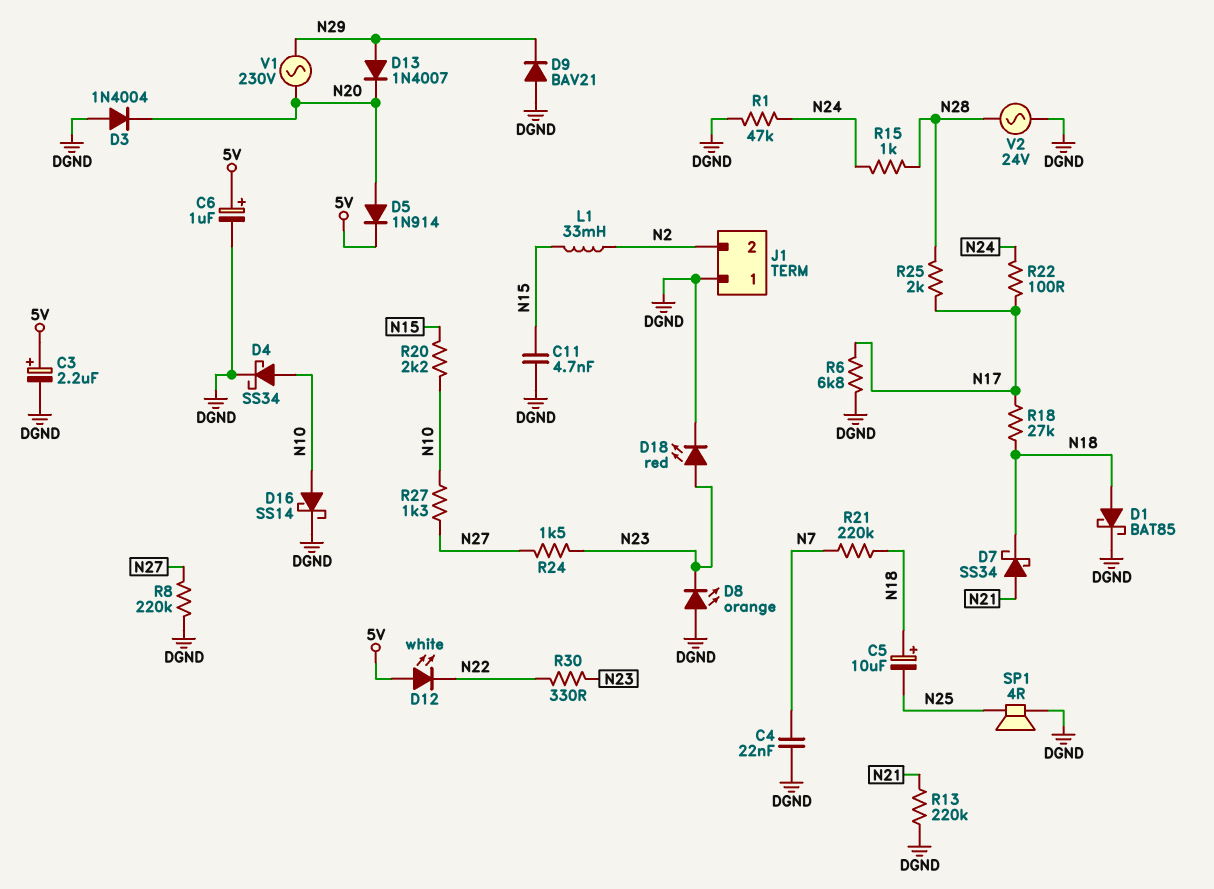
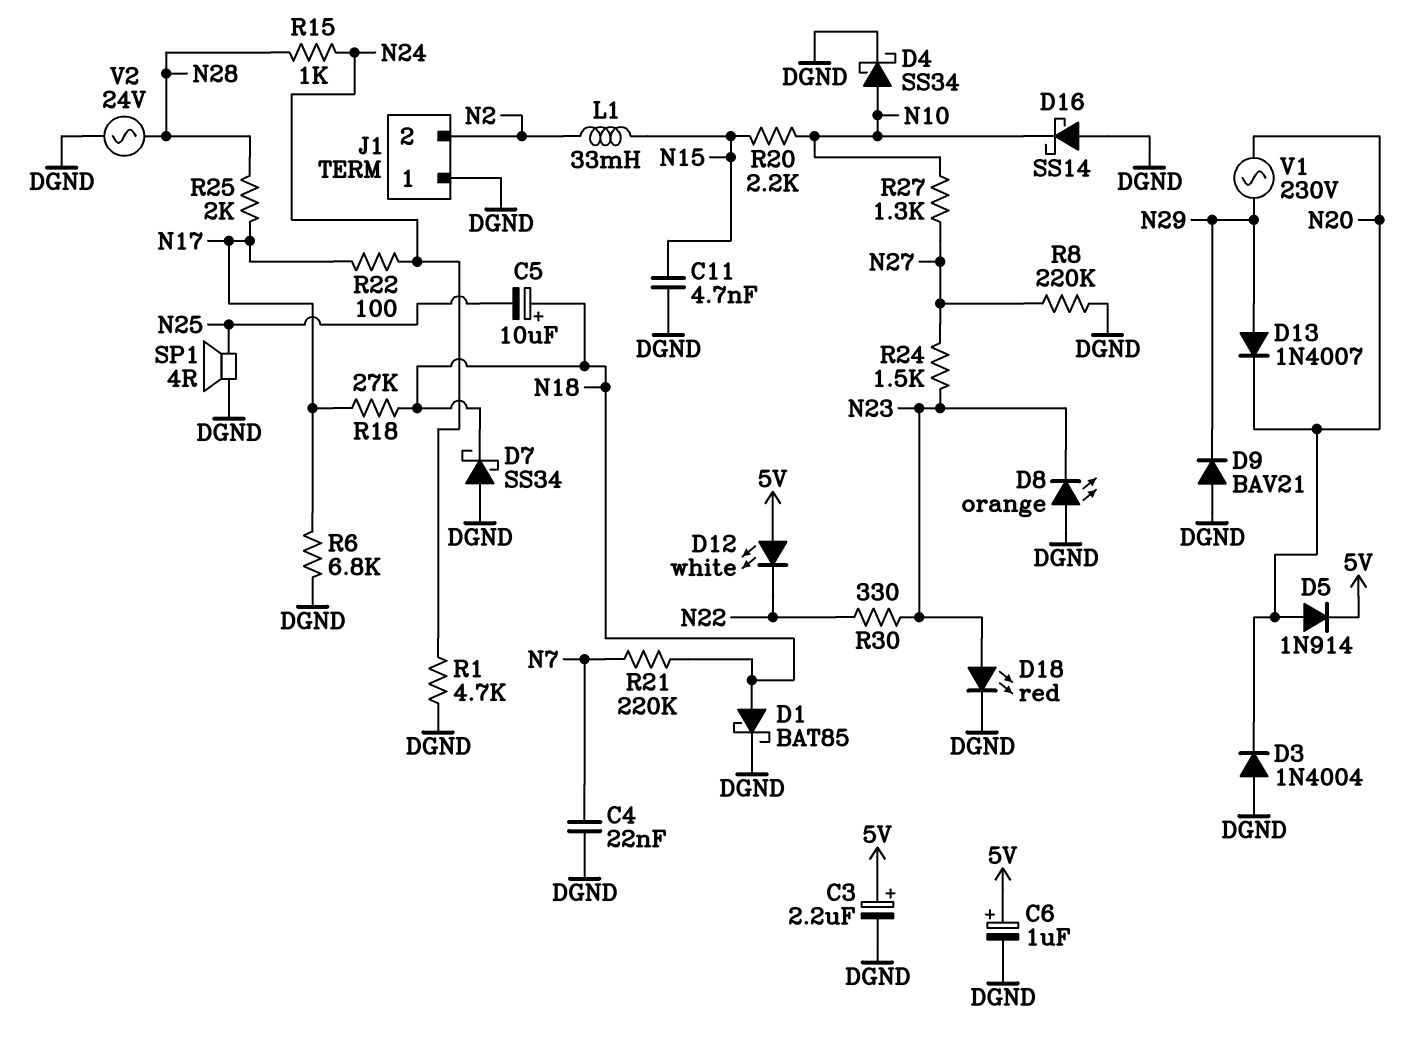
D7: schottky SS34 (A N21, K N18) -> schottky SS34 (A DGND, K N18)
D16: schottky SS14 (A N10, K DGND) -> schottky SS14 (A DGND, K N10)
R1: 47k (DGND, N24) -> 4.7k (DGND, N24)
R13: 220k (DGND, N21) -> none

